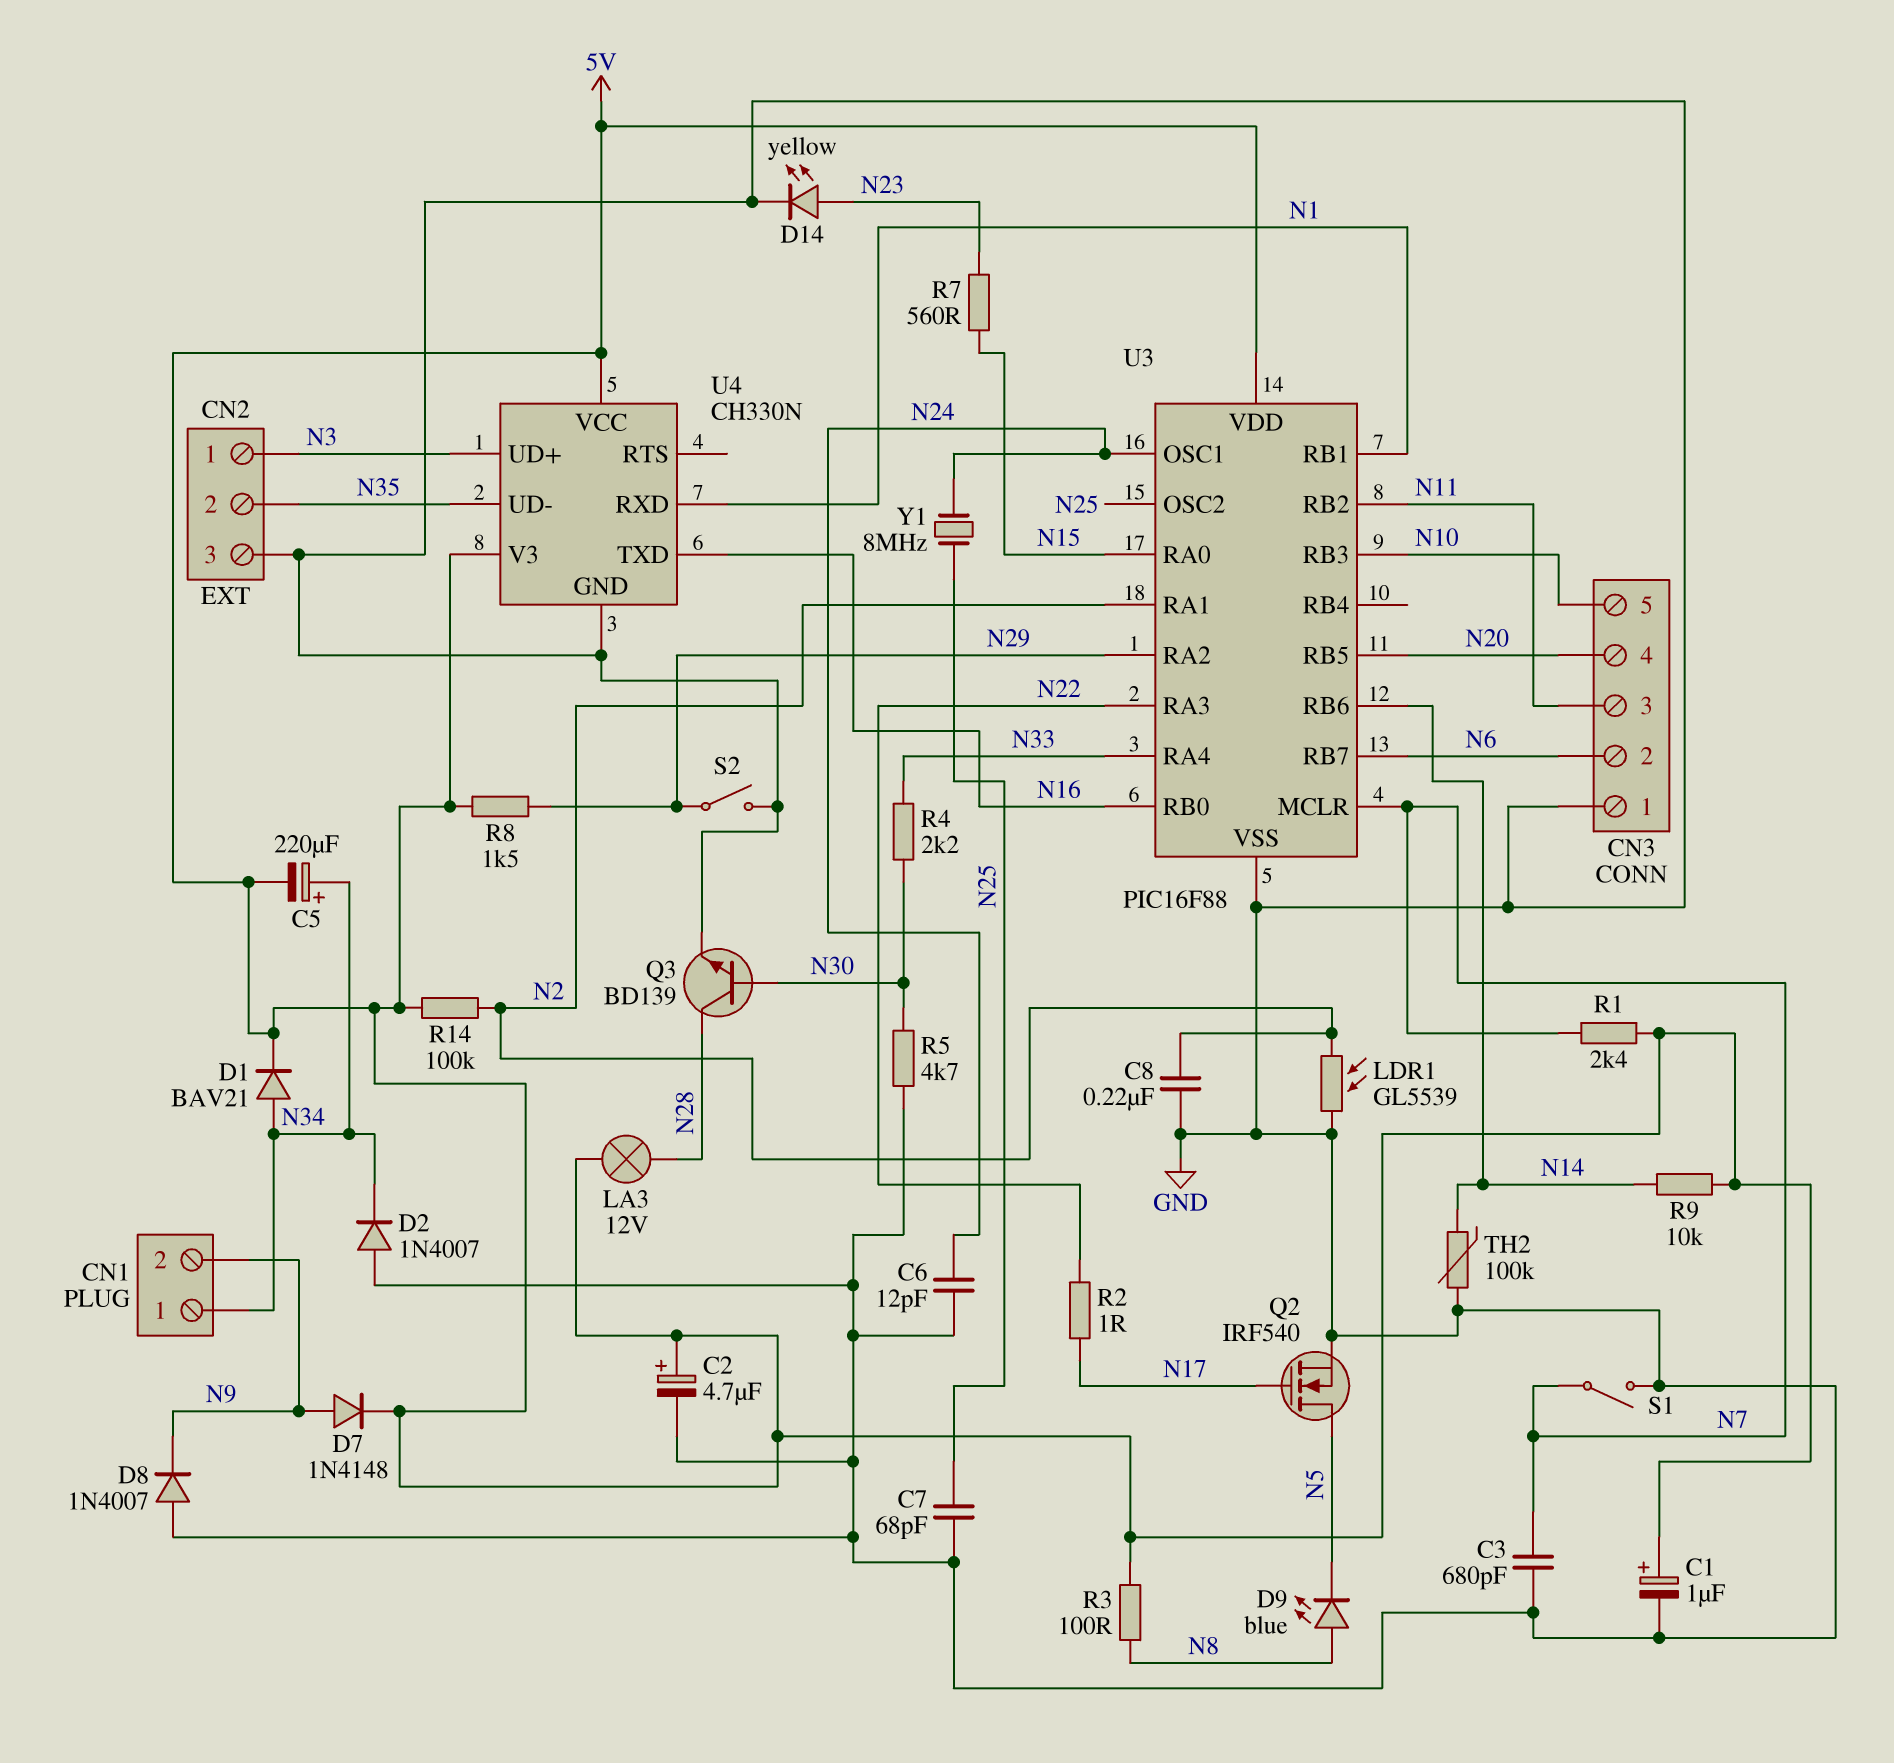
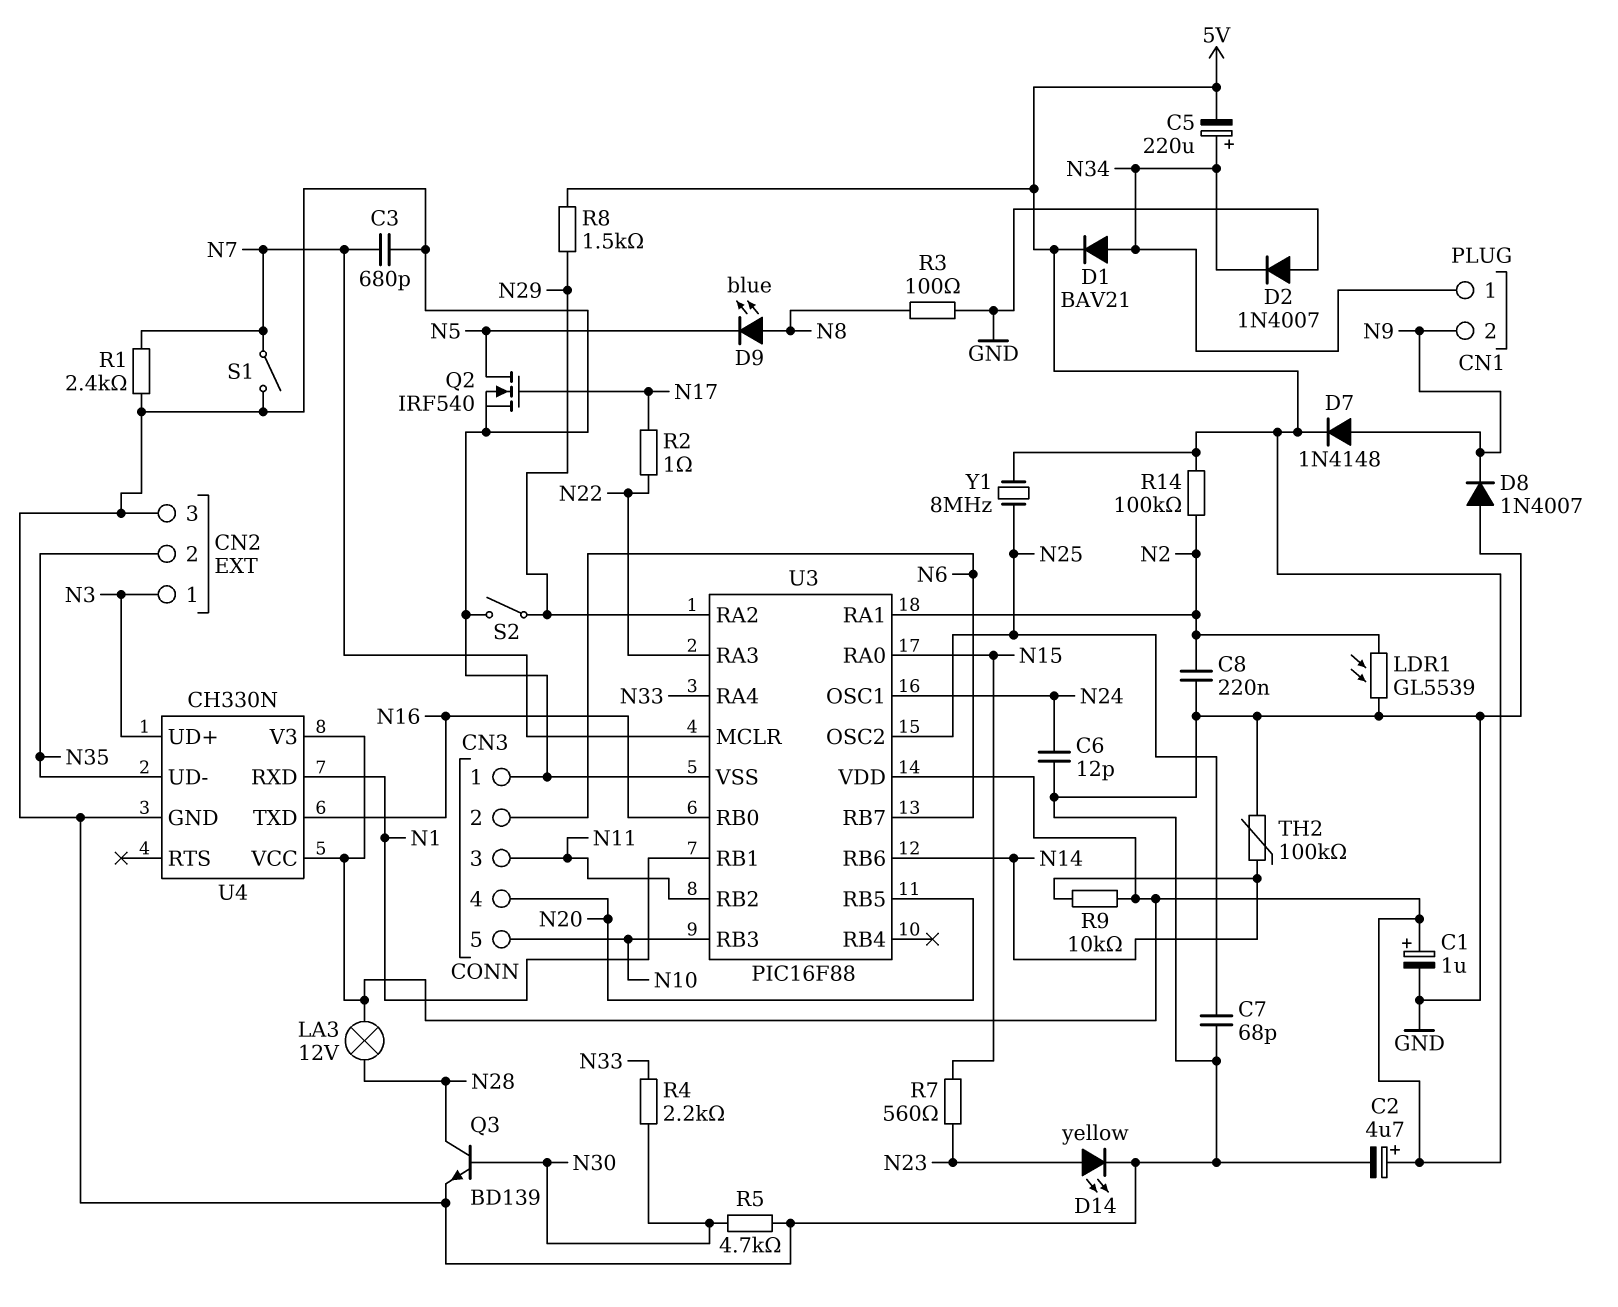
R1: 2.4k (5V, N7) -> 2.4k (GND, N7)
R3: 100 (5V, N8) -> 100 (GND, N8)
Y1: 8MHz (N24, N25) -> 8MHz (5V, N25)

